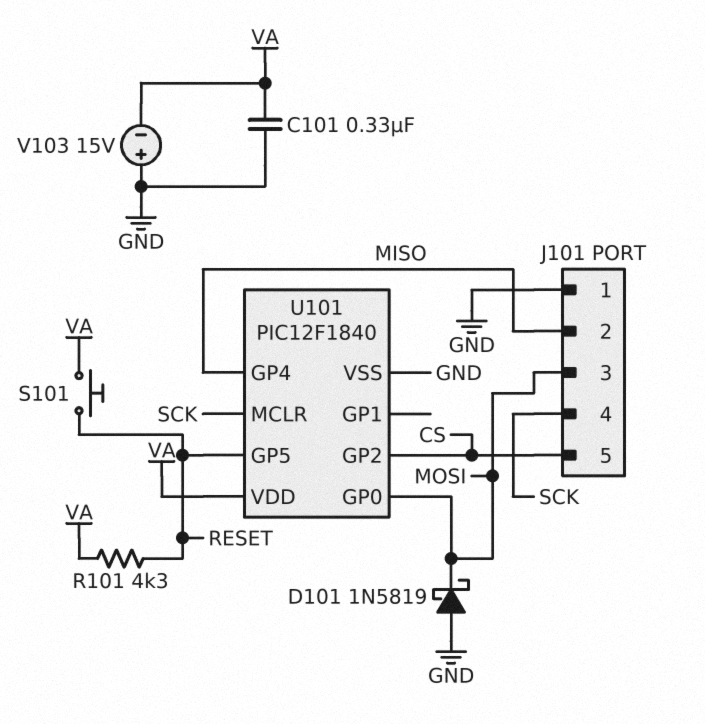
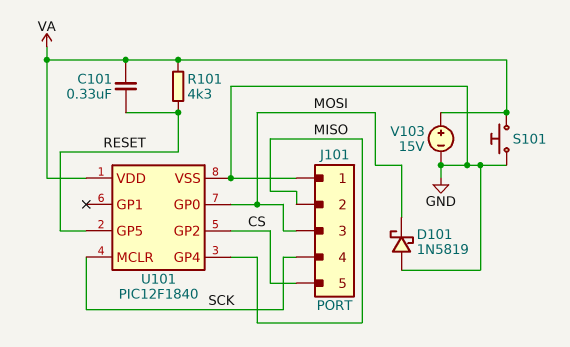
C101: 330nF (GND, VA) -> 330nF (RESET, VA)
S101: button (RESET, VA) -> button (GND, VA)
V103: 15V (plus GND, minus VA) -> 15V (plus VA, minus GND)

